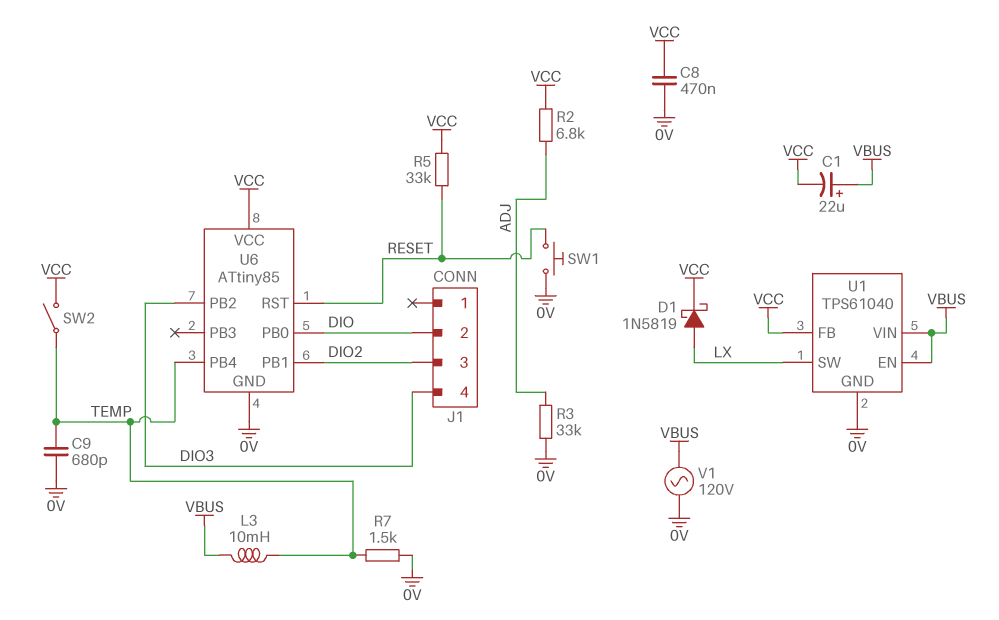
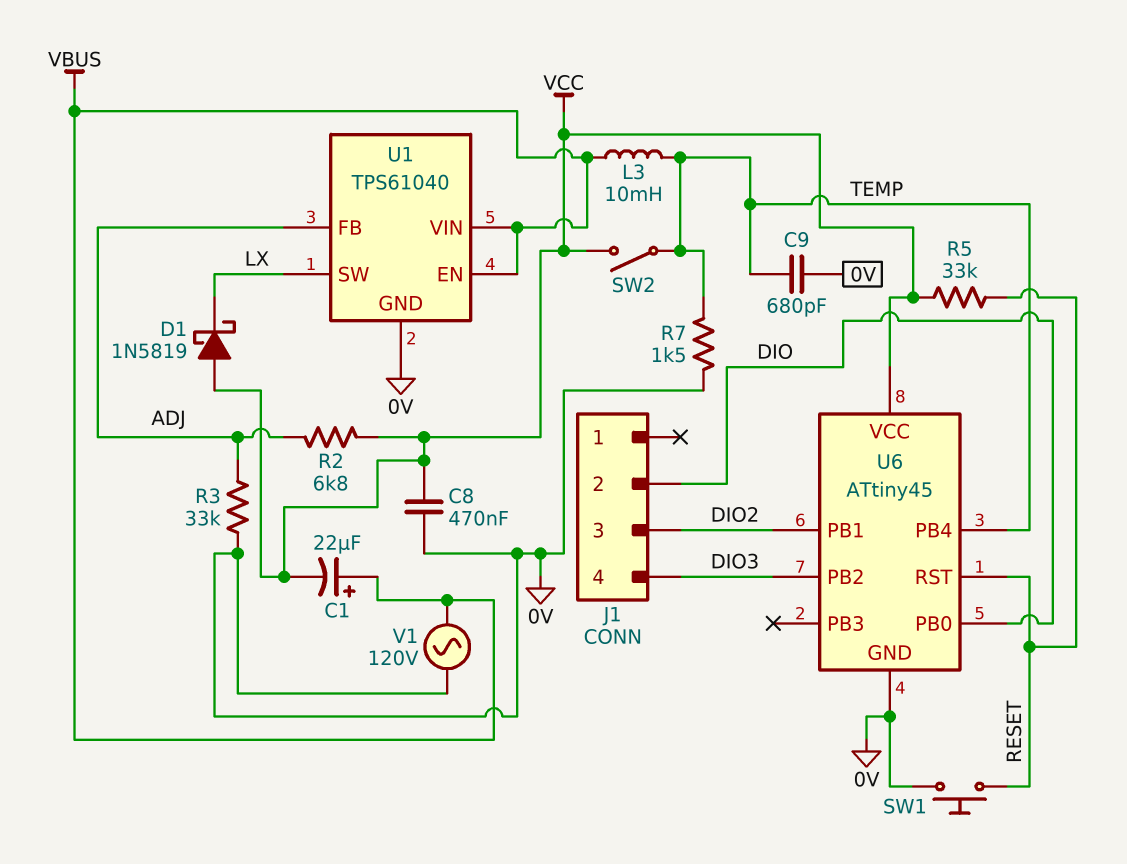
D1: schottky 1N5819 (A LX, K VCC) -> schottky 1N5819 (A VCC, K LX)
U1 pin FB: VCC -> ADJ
U6: ATtiny85 -> ATtiny45

